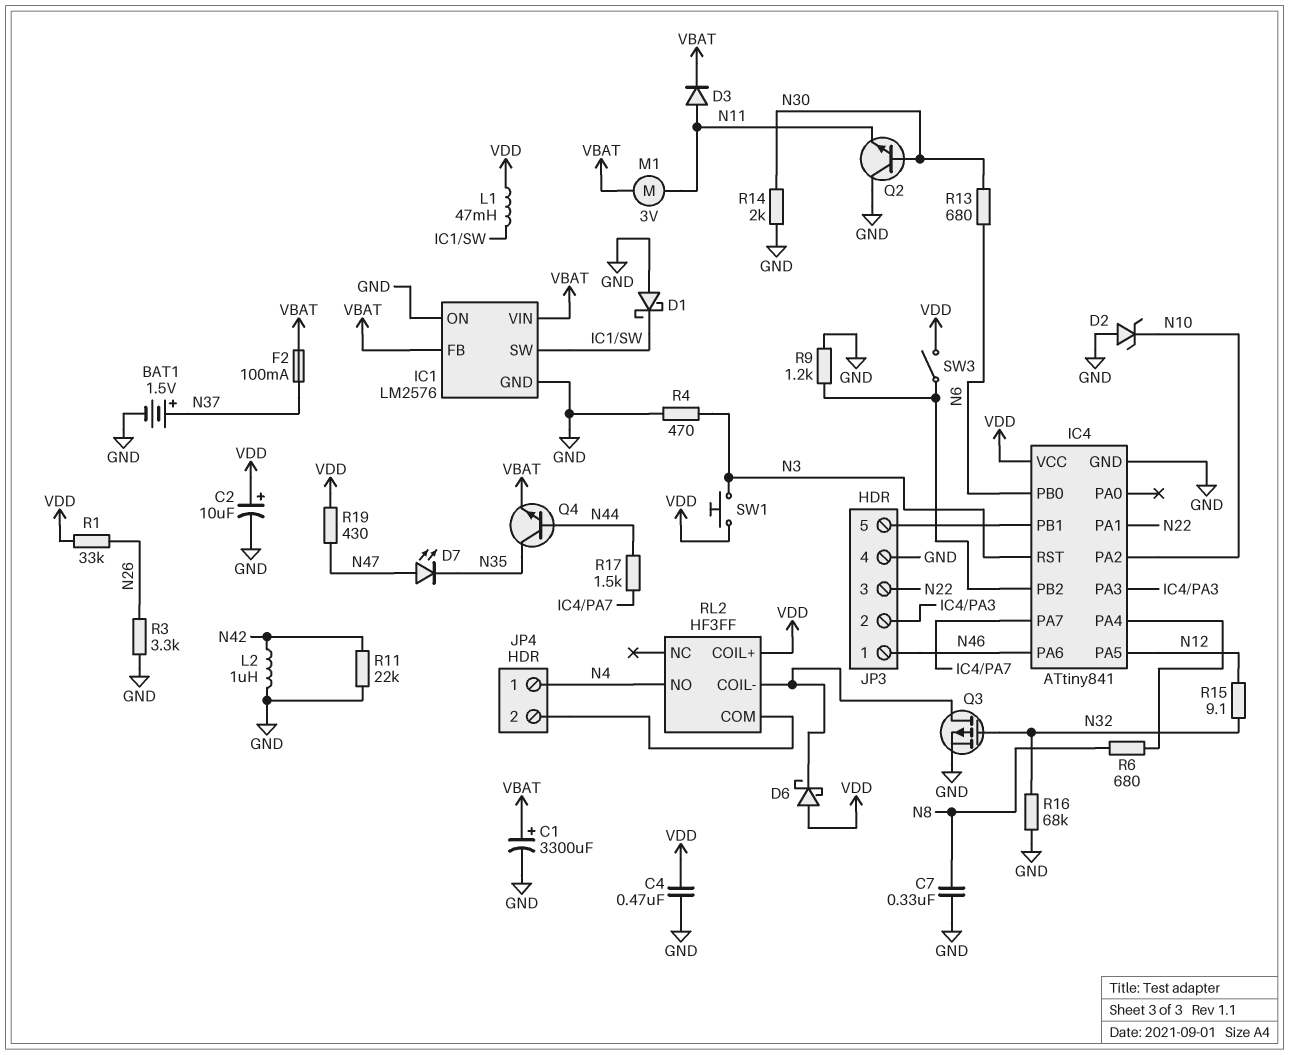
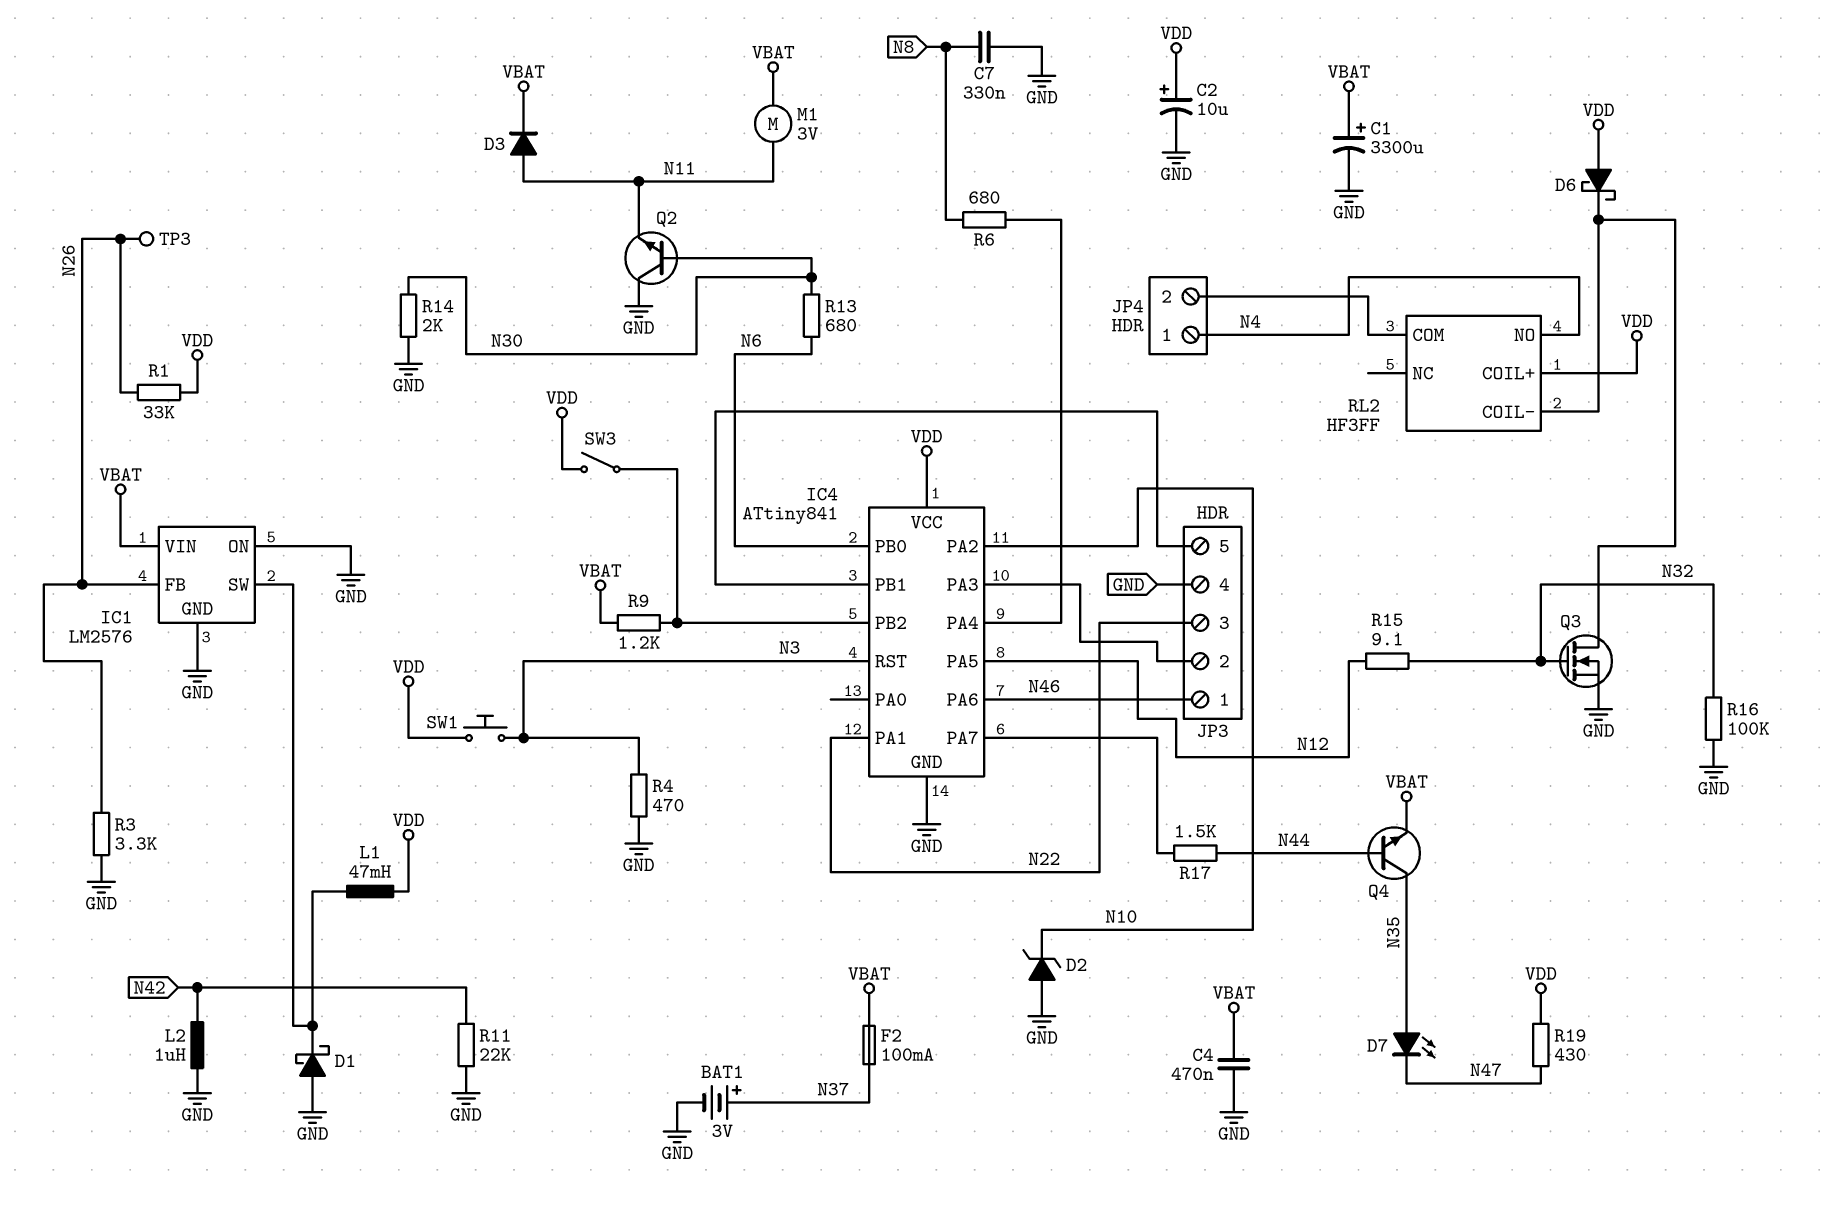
BAT1: 1.5V (plus N37, minus GND) -> 3V (plus N37, minus GND)
C4: 470nF (GND, VDD) -> 470nF (GND, VBAT)
D7: LED (A N47, K N35) -> LED (A N35, K N47)
IC1 pin FB: VBAT -> N26
Q3: PMOS (G N32, D RL2/COIL-, S GND) -> NMOS (G N32, D RL2/COIL-, S GND)
R9: 1.2k (GND, IC4/PB2) -> 1.2k (IC4/PB2, VBAT)
R16: 68k (GND, N32) -> 100k (GND, N32)
TP3: none -> test point (N26)

